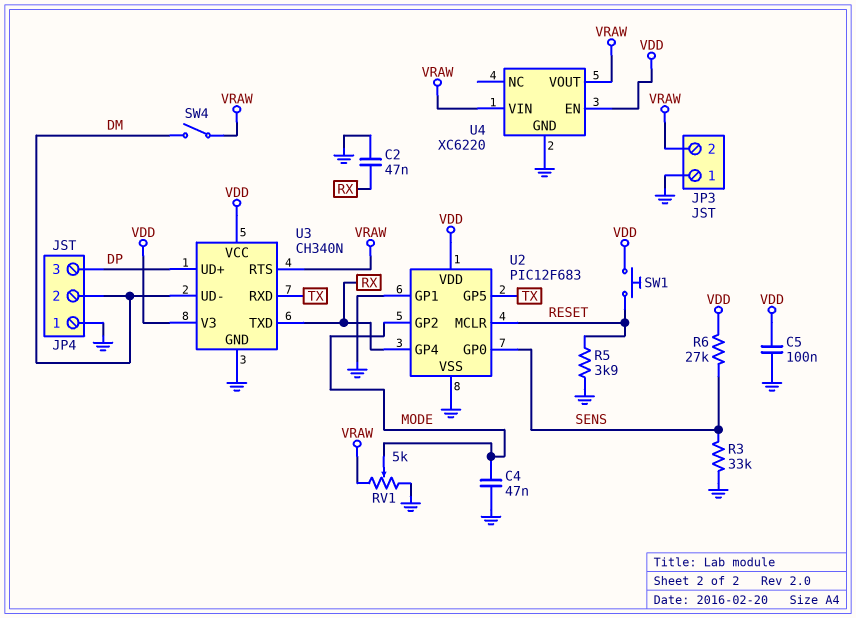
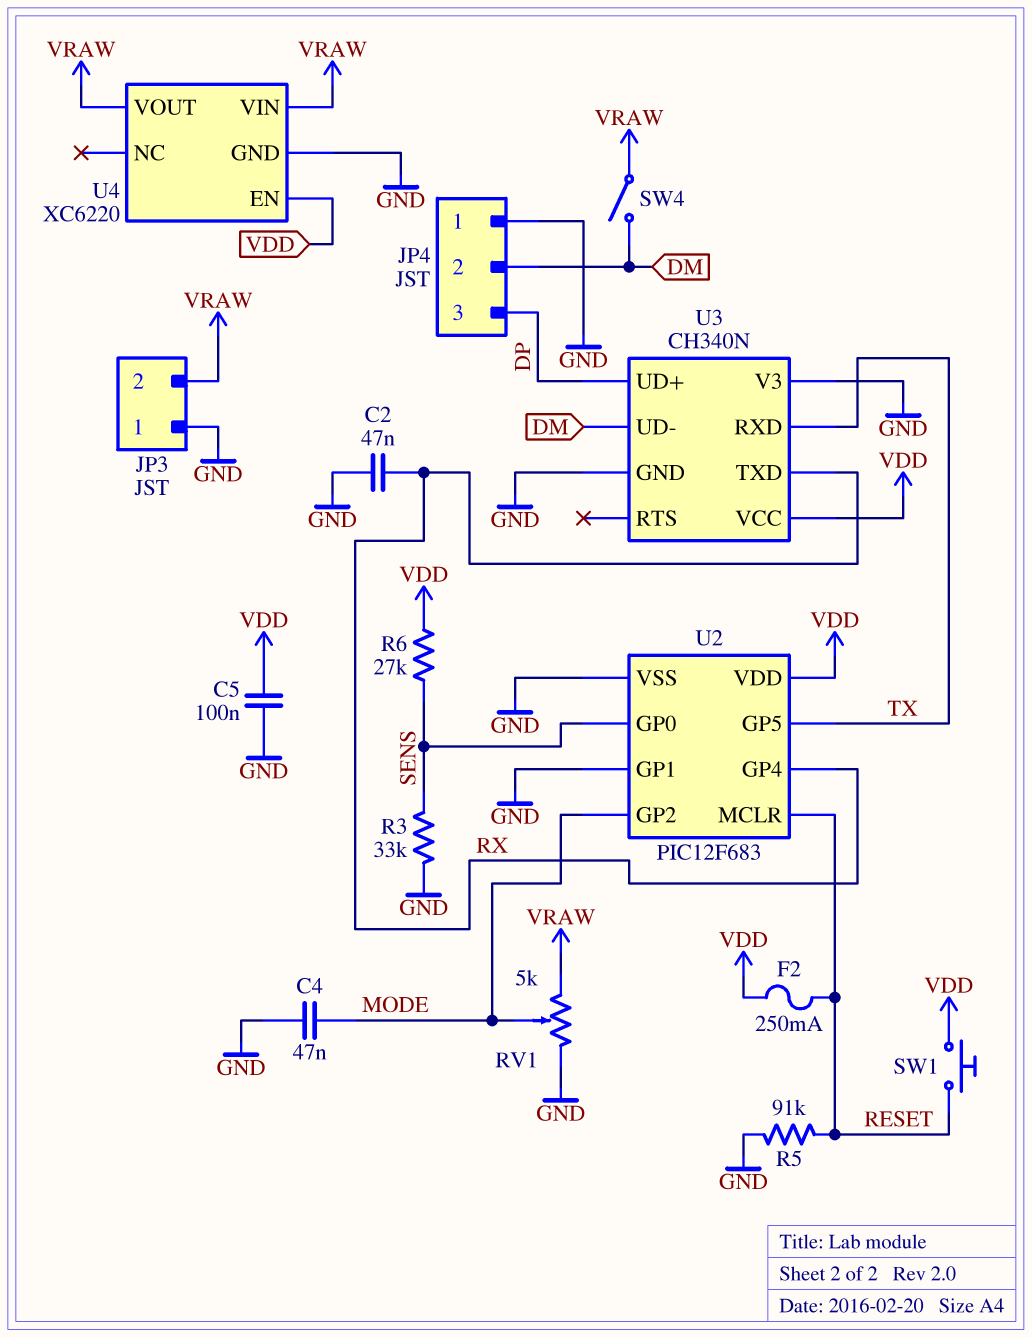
F2: none -> 250mA (RESET, VDD)
R5: 3.9k (GND, RESET) -> 91k (GND, RESET)
U3 pin RTS: VRAW -> none
U3 pin V3: VDD -> GND

